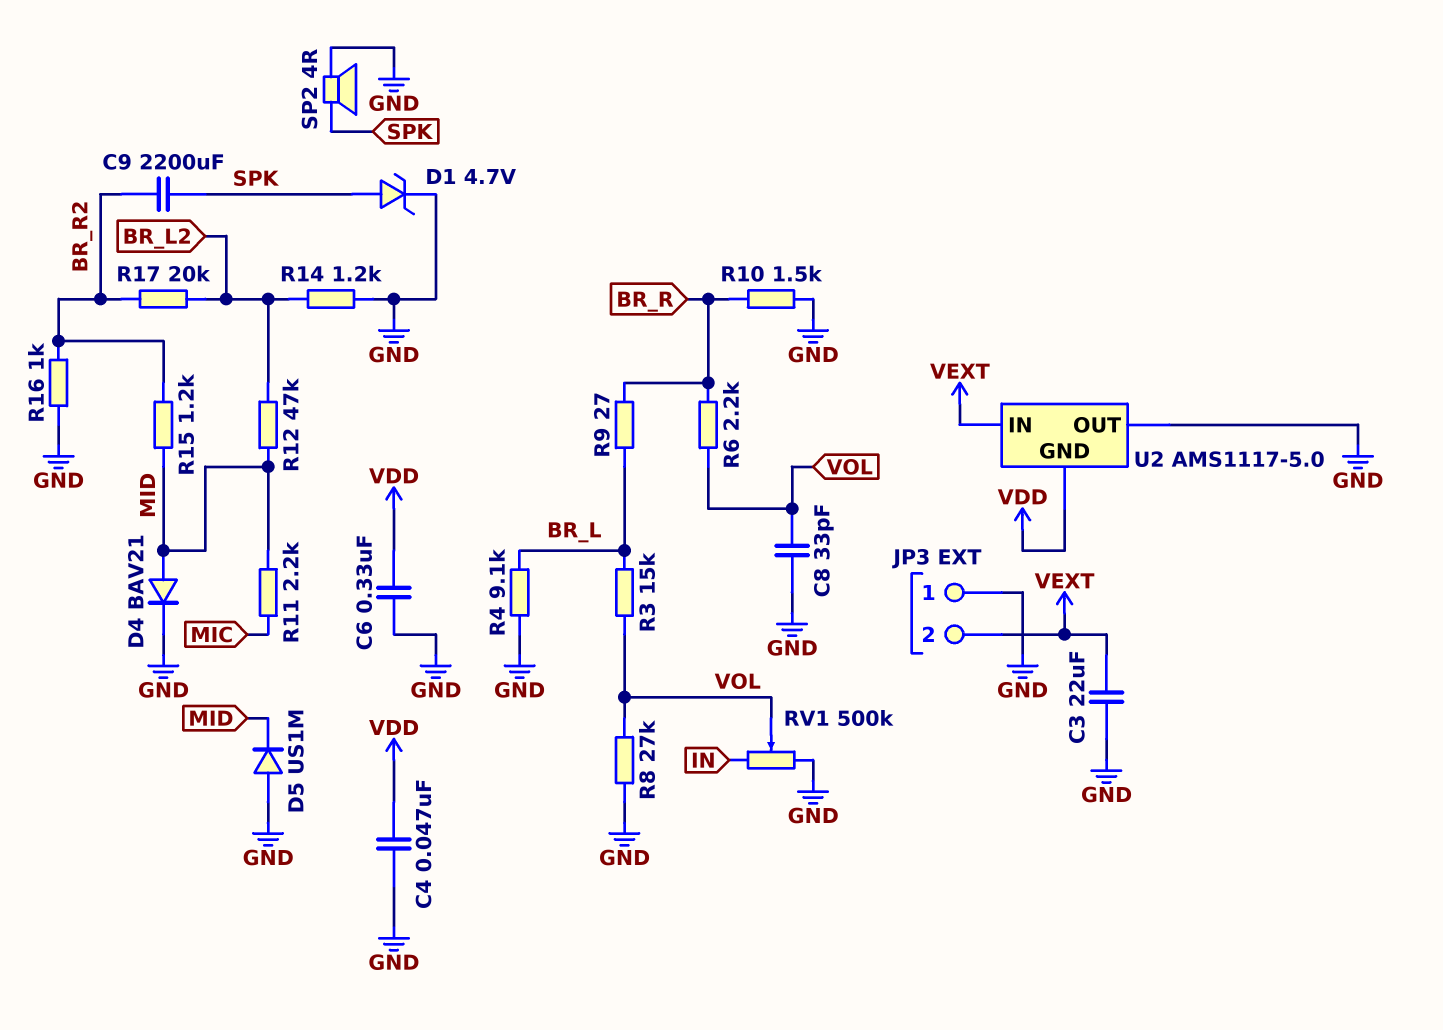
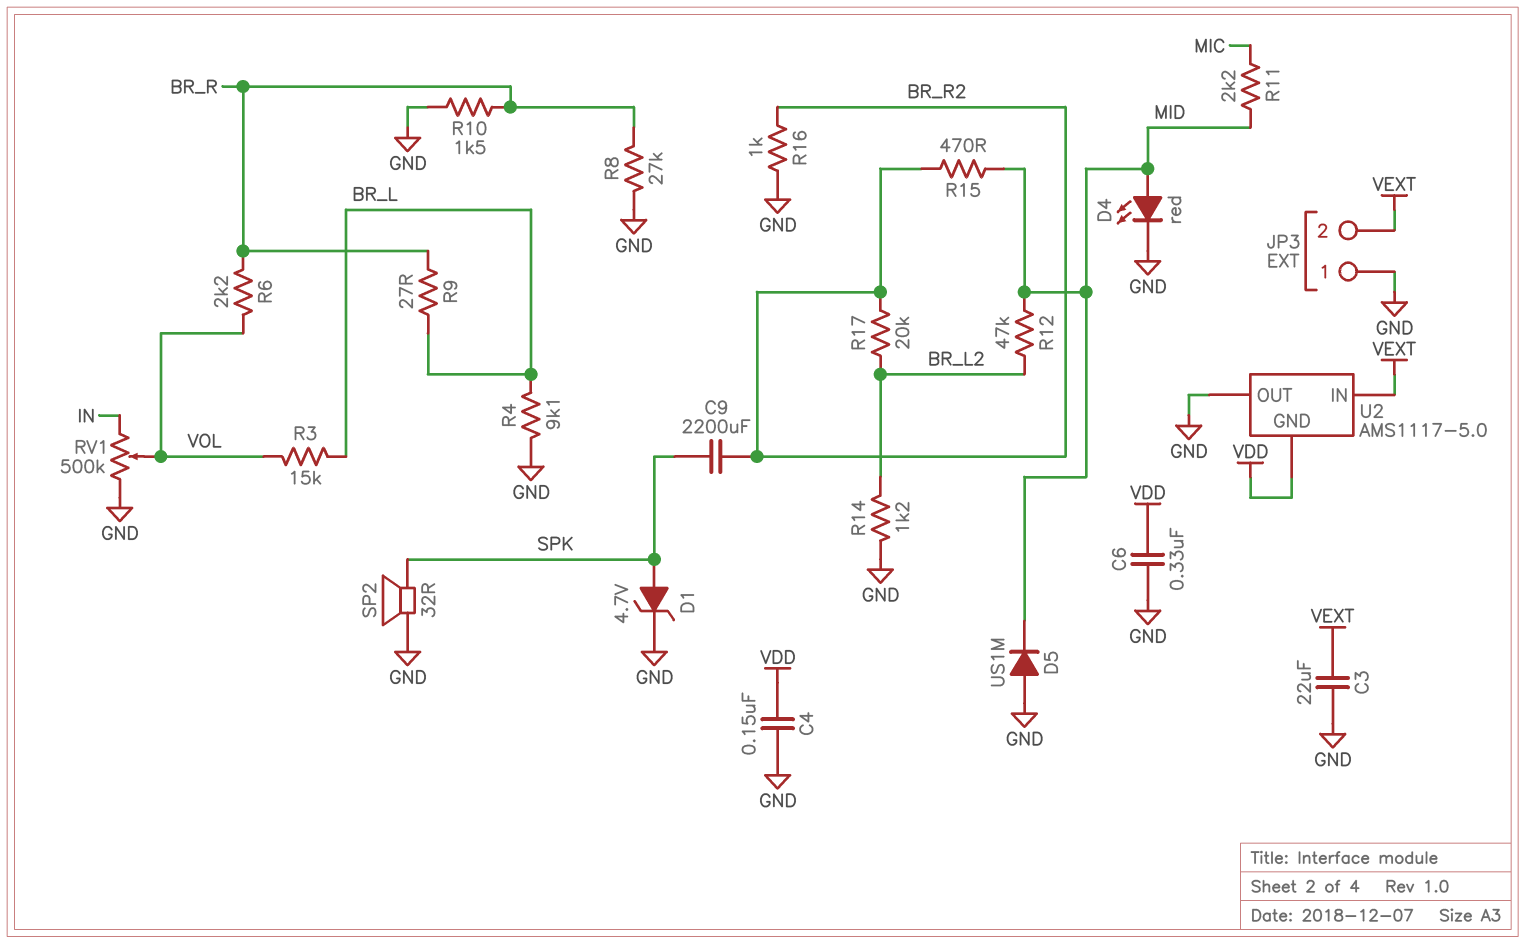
C4: 47nF (GND, VDD) -> 150nF (GND, VDD)
C8: 33pF (GND, VOL) -> none
D4: diode BAV21 (A MID, K GND) -> LED red (A MID, K GND)
R8: 27k (GND, VOL) -> 27k (BR_R, GND)
R15: 1.2k (BR_R2, MID) -> 470 (BR_R2, MID)
SP2: speaker 4R (GND, SPK) -> speaker 32R (GND, SPK)

